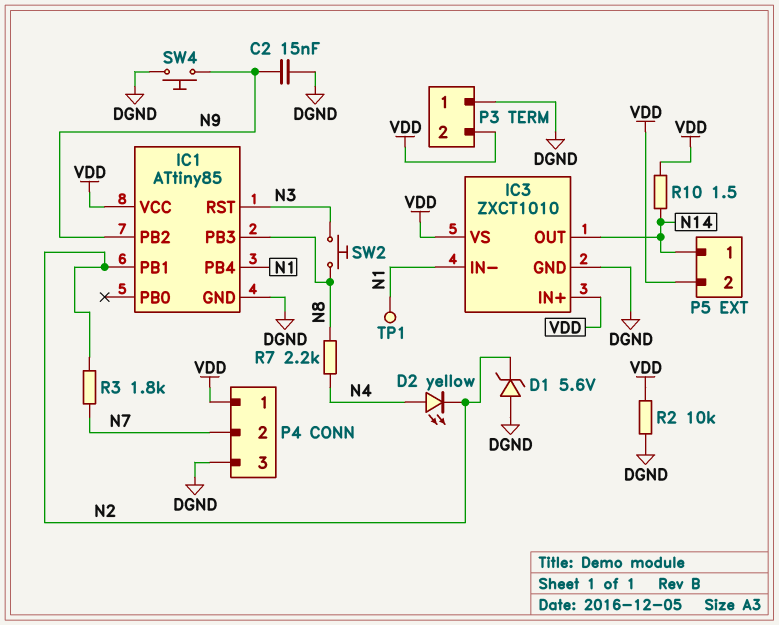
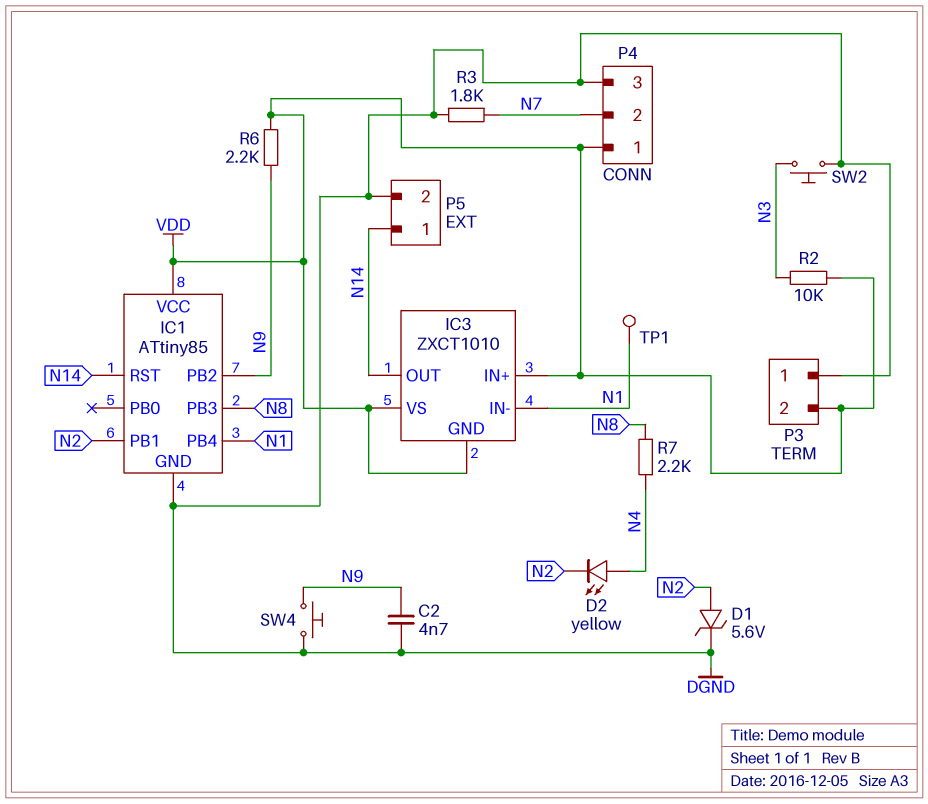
C2: 15nF (DGND, N9) -> 4.7nF (DGND, N9)
D1: zener 5.6V (A DGND, K N2) -> zener 5.6V (A N2, K DGND)
IC1 pin RST: N3 -> N14
IC3 pin GND: DGND -> VDD
P5 pin 2: VDD -> DGND
R2: 10k (DGND, VDD) -> 10k (N3, VDD)
R3: 1.8k (N2, N7) -> 1.8k (DGND, N7)
R6: none -> 2.2k (N9, VDD)
R10: 1.5 (N14, VDD) -> none
SW2: button (N3, N8) -> button (DGND, N3)

